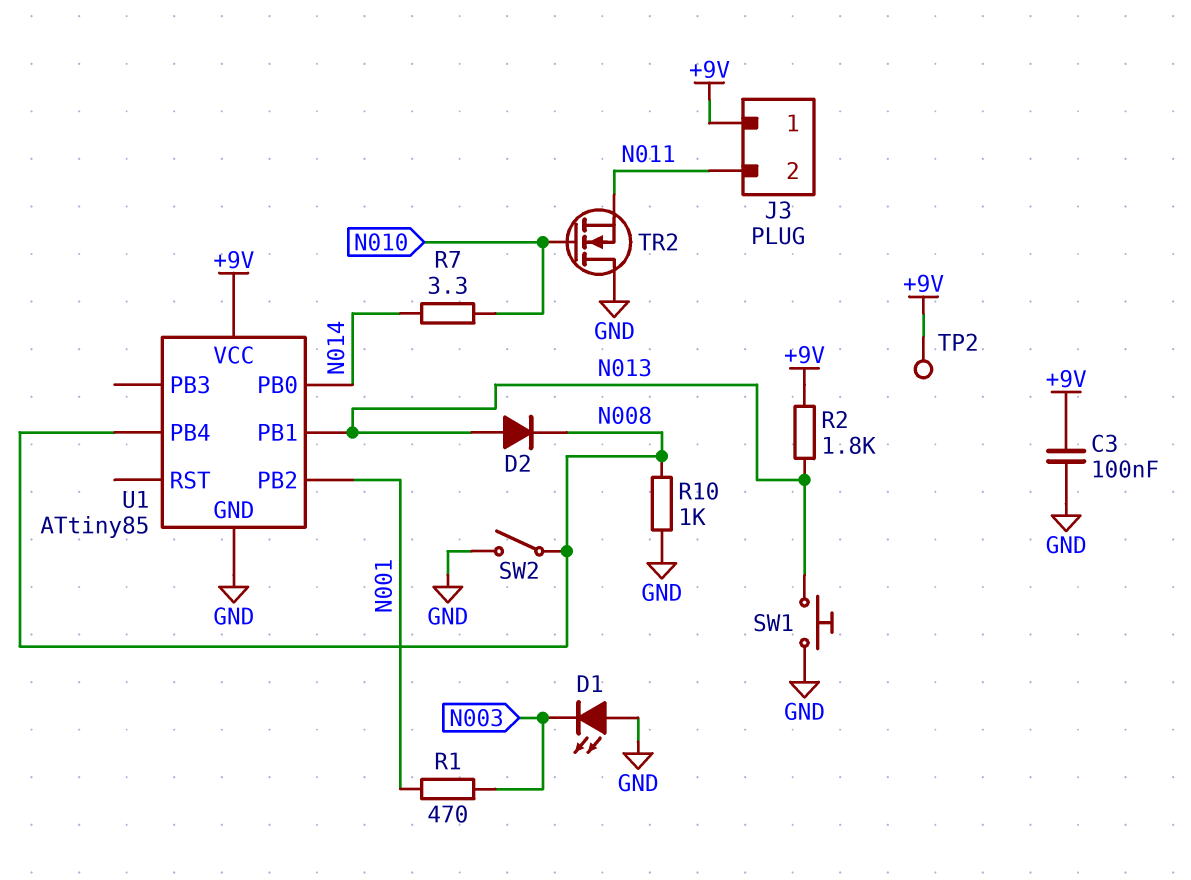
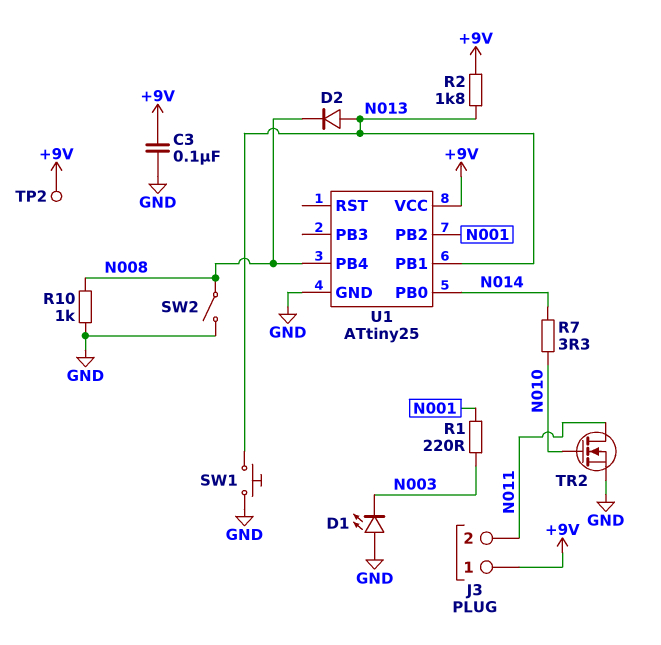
R1: 470 (N001, N003) -> 220 (N001, N003)
TR2: NMOS (G N010, D GND, S N011) -> NMOS (G N010, D N011, S GND)
U1: ATtiny85 -> ATtiny25

